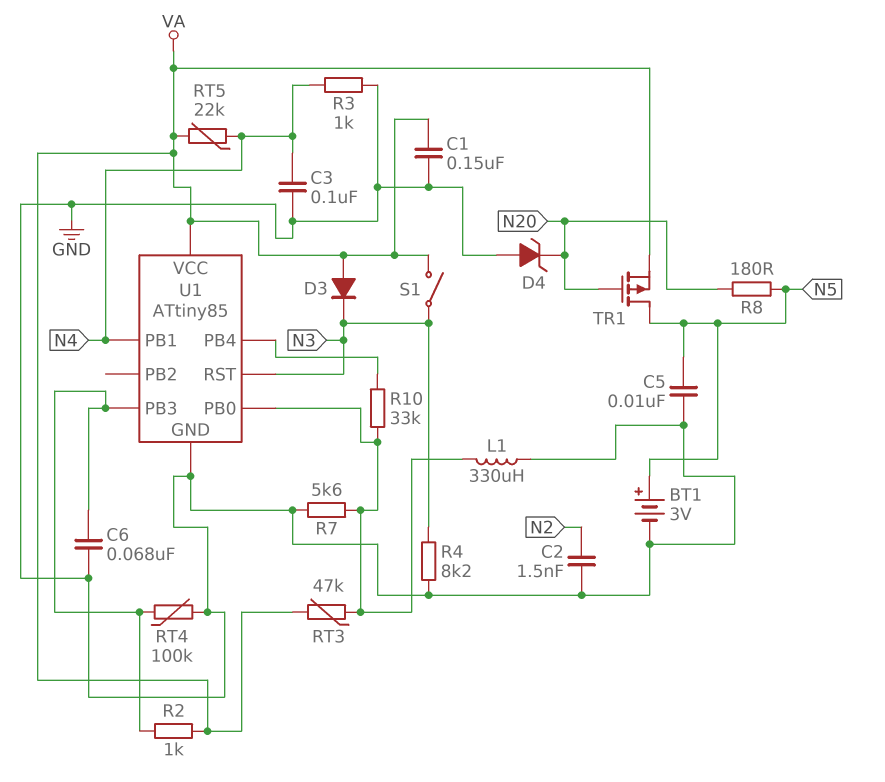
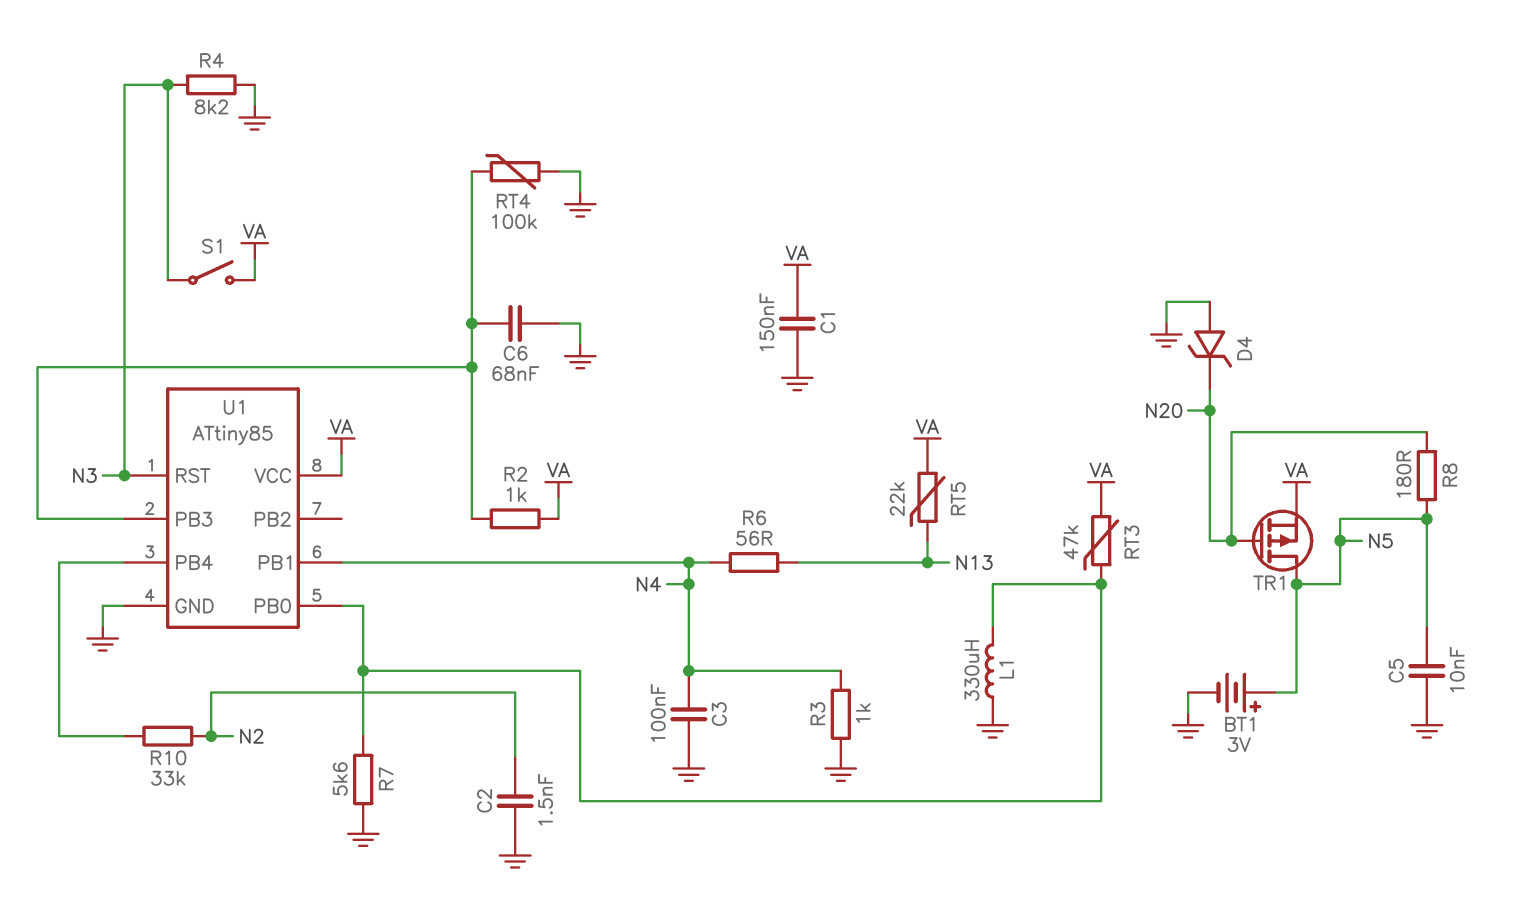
D3: diode (A VA, K N3) -> none
R6: none -> 56 (N4, N13)
R10: 33k (U1/PB0, U1/PB4) -> 33k (N2, U1/PB4)
RT5: 22k (N4, VA) -> 22k (N13, VA)

